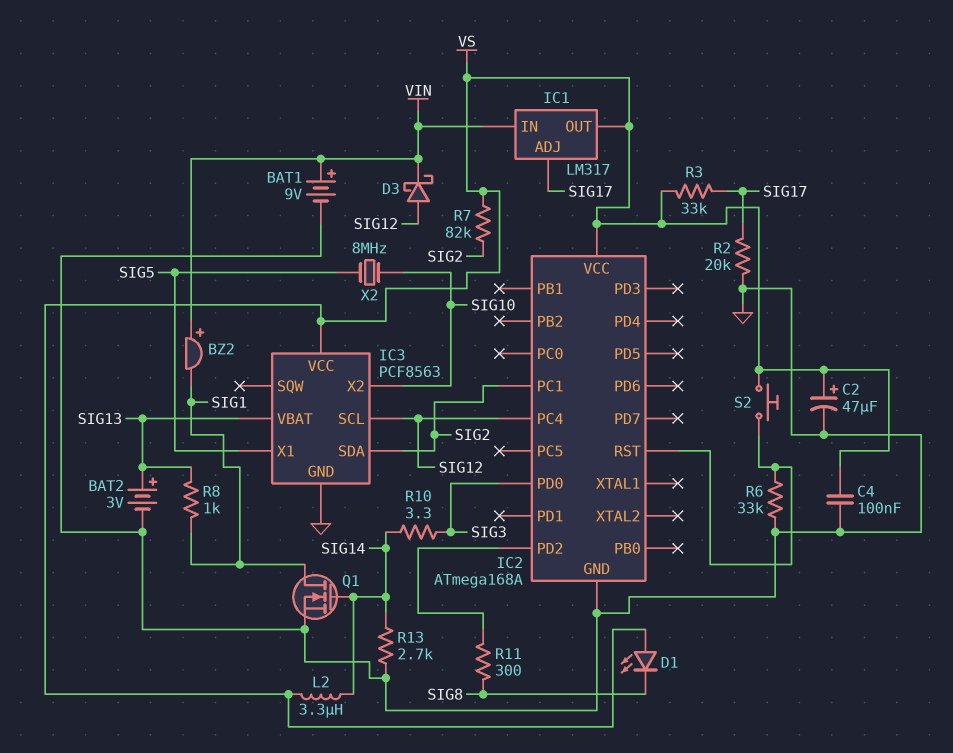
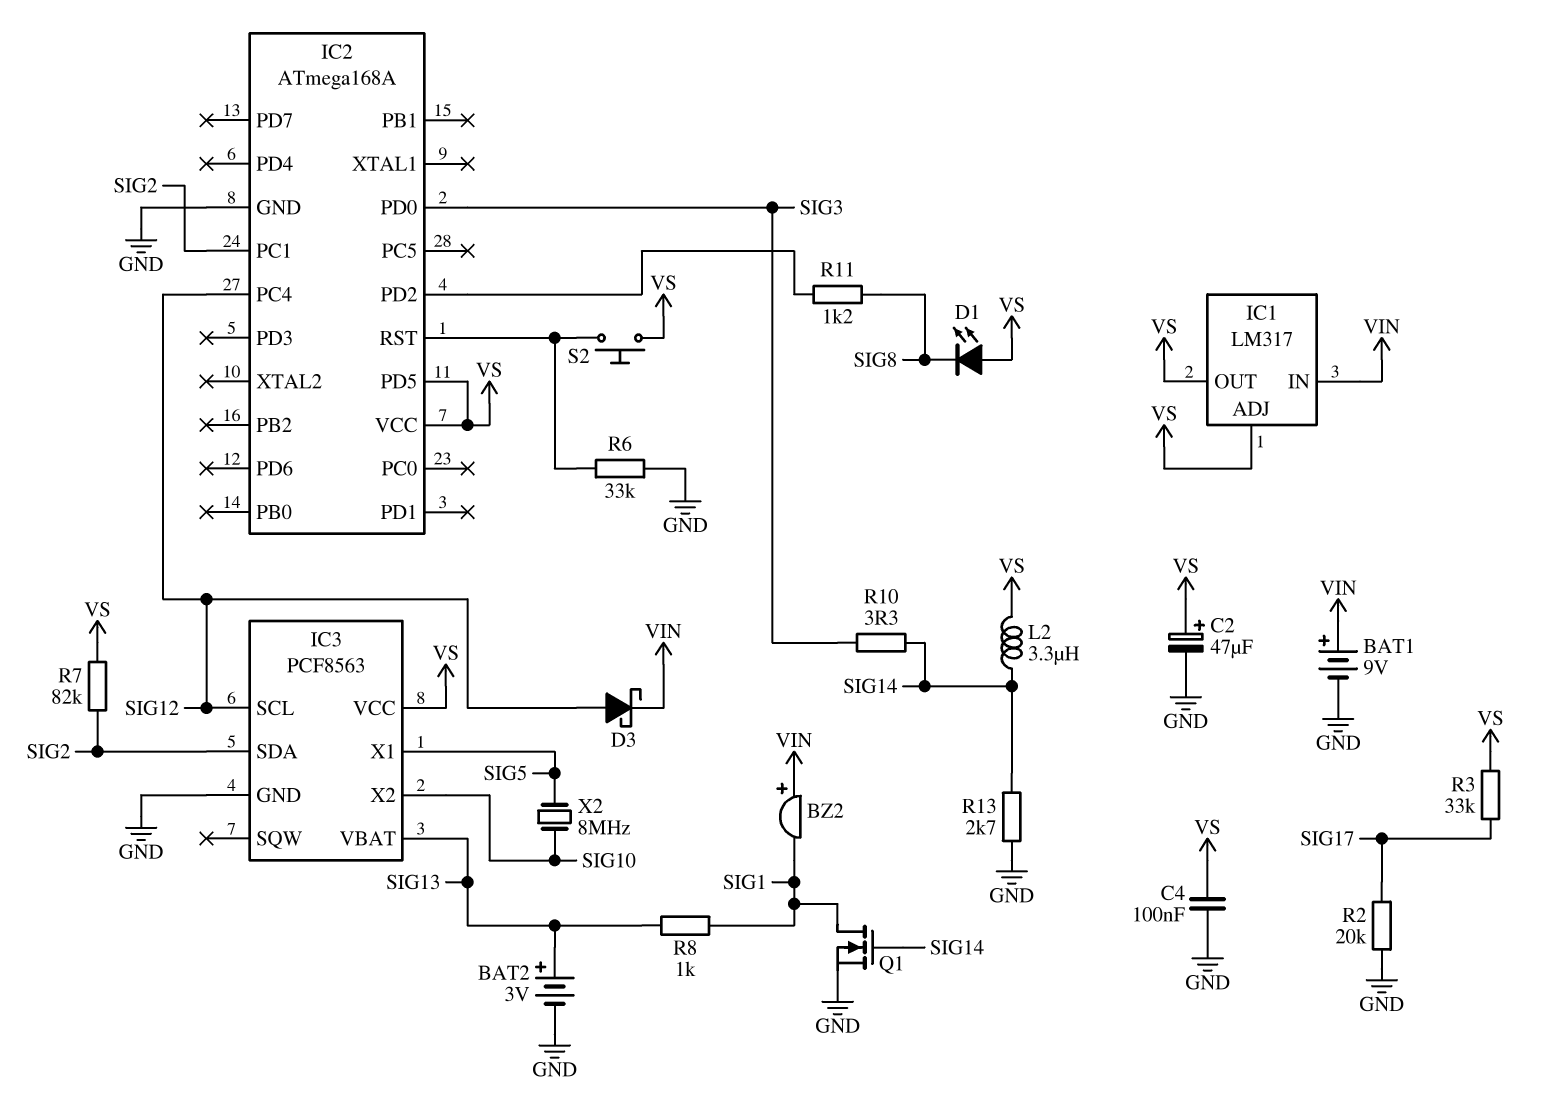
IC1 pin ADJ: SIG17 -> VS
IC2 pin PD5: none -> VS
R11: 300 (IC2/PD2, SIG8) -> 1.2k (IC2/PD2, SIG8)

